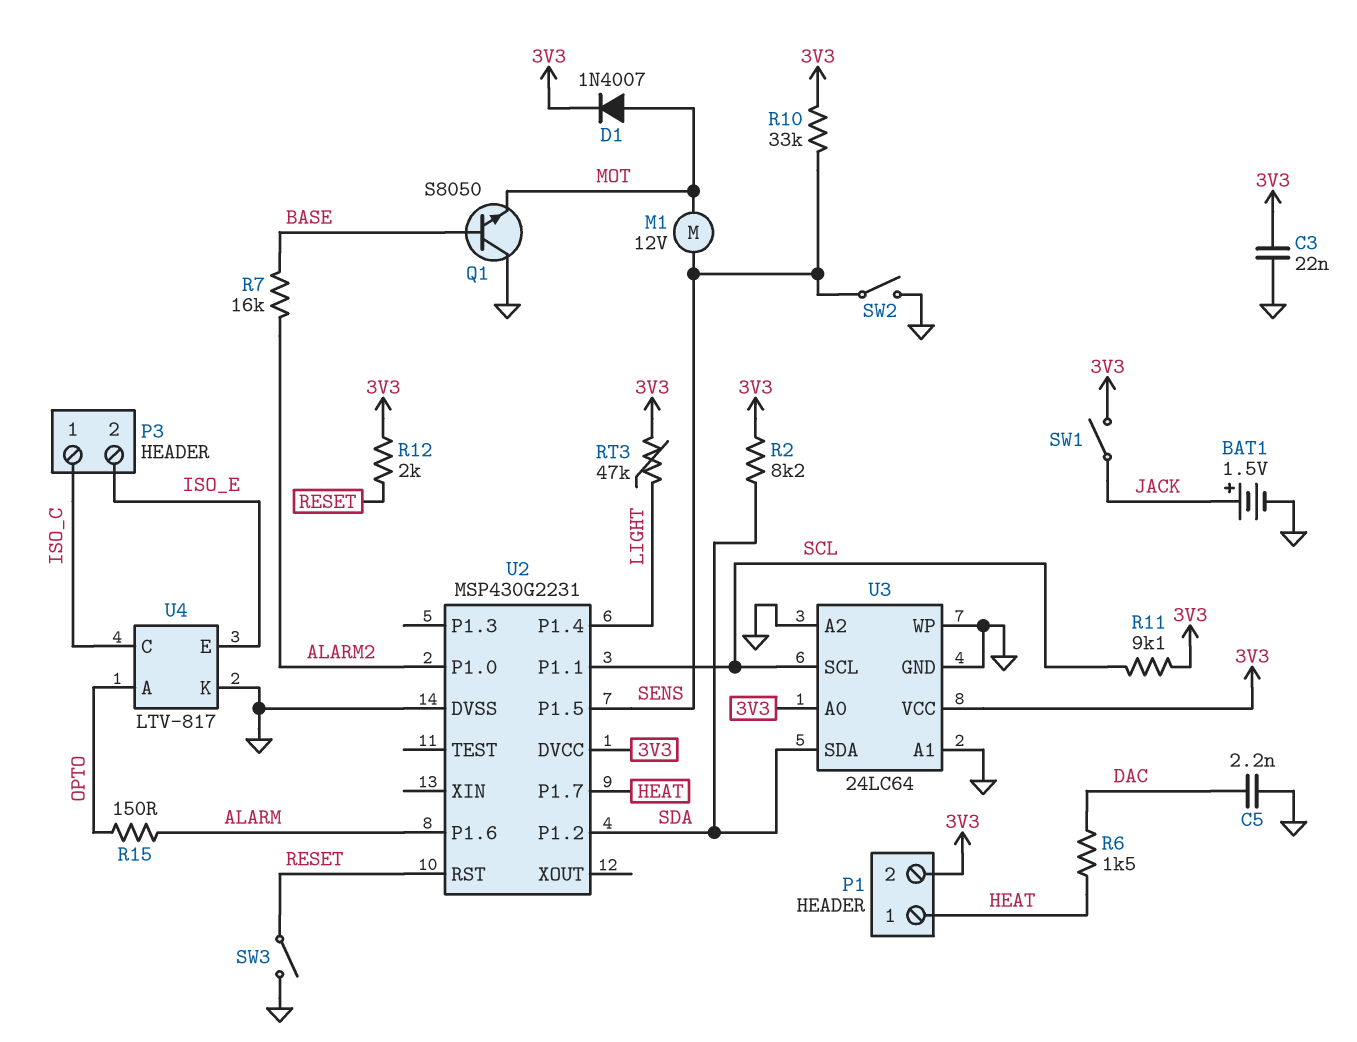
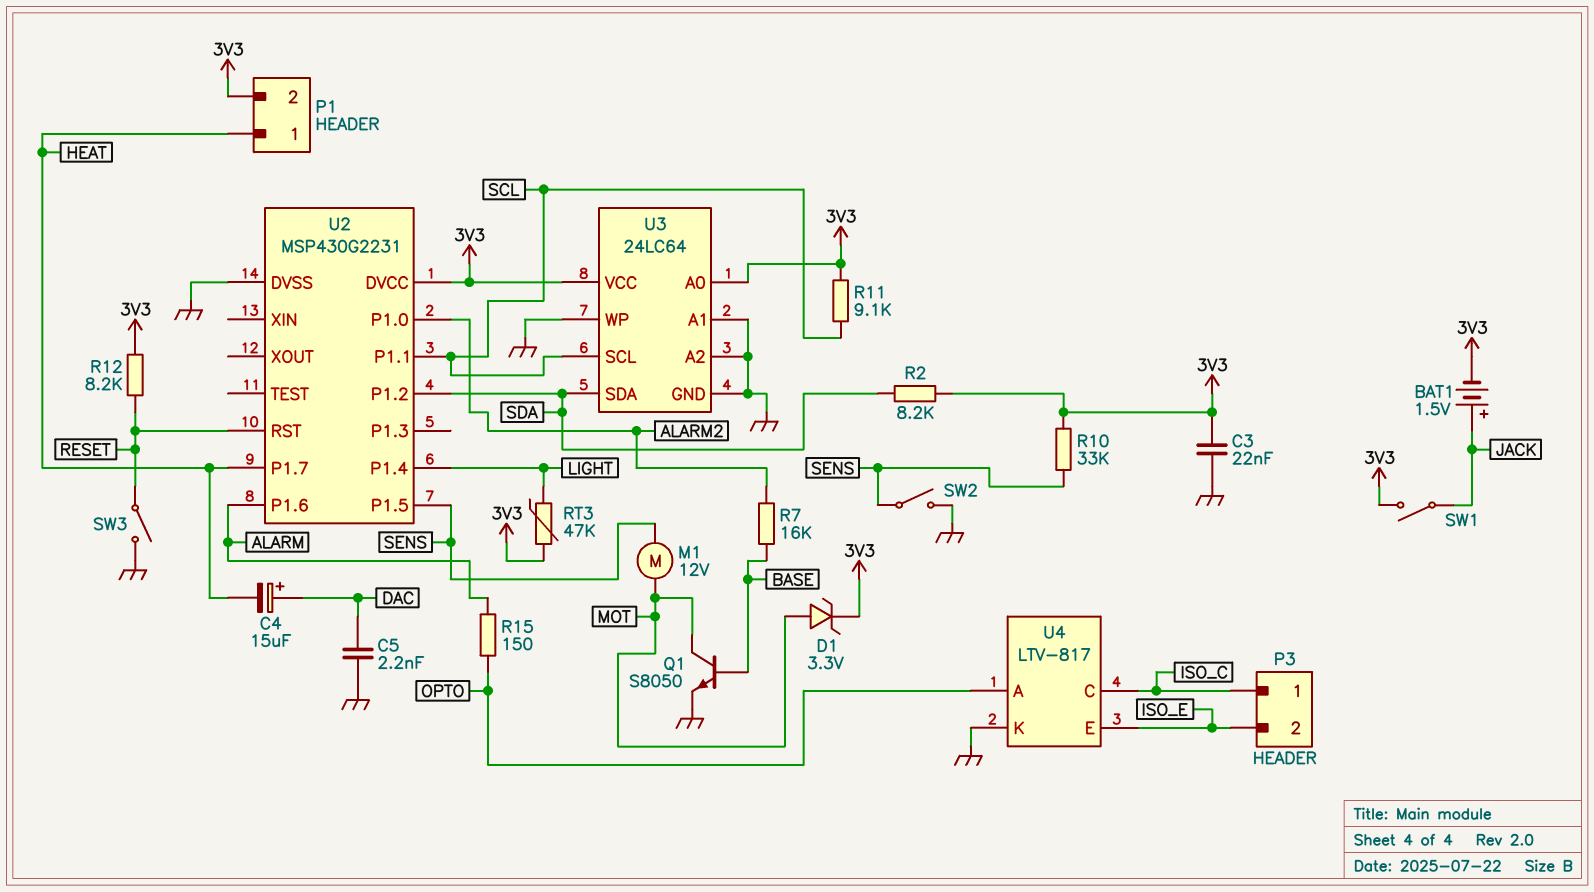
BAT1: 1.5V (plus JACK, minus GND) -> 1.5V (plus JACK, minus 3V3)
C4: none -> 15uF (plus DAC, minus HEAT)
D1: diode 1N4007 (A MOT, K 3V3) -> zener 3.3V (A MOT, K 3V3)
Q1: NPN S8050 (B BASE, C GND, E MOT) -> NPN S8050 (B BASE, C MOT, E GND)
R6: 1.5k (DAC, HEAT) -> none
R12: 2k (3V3, RESET) -> 8.2k (3V3, RESET)

